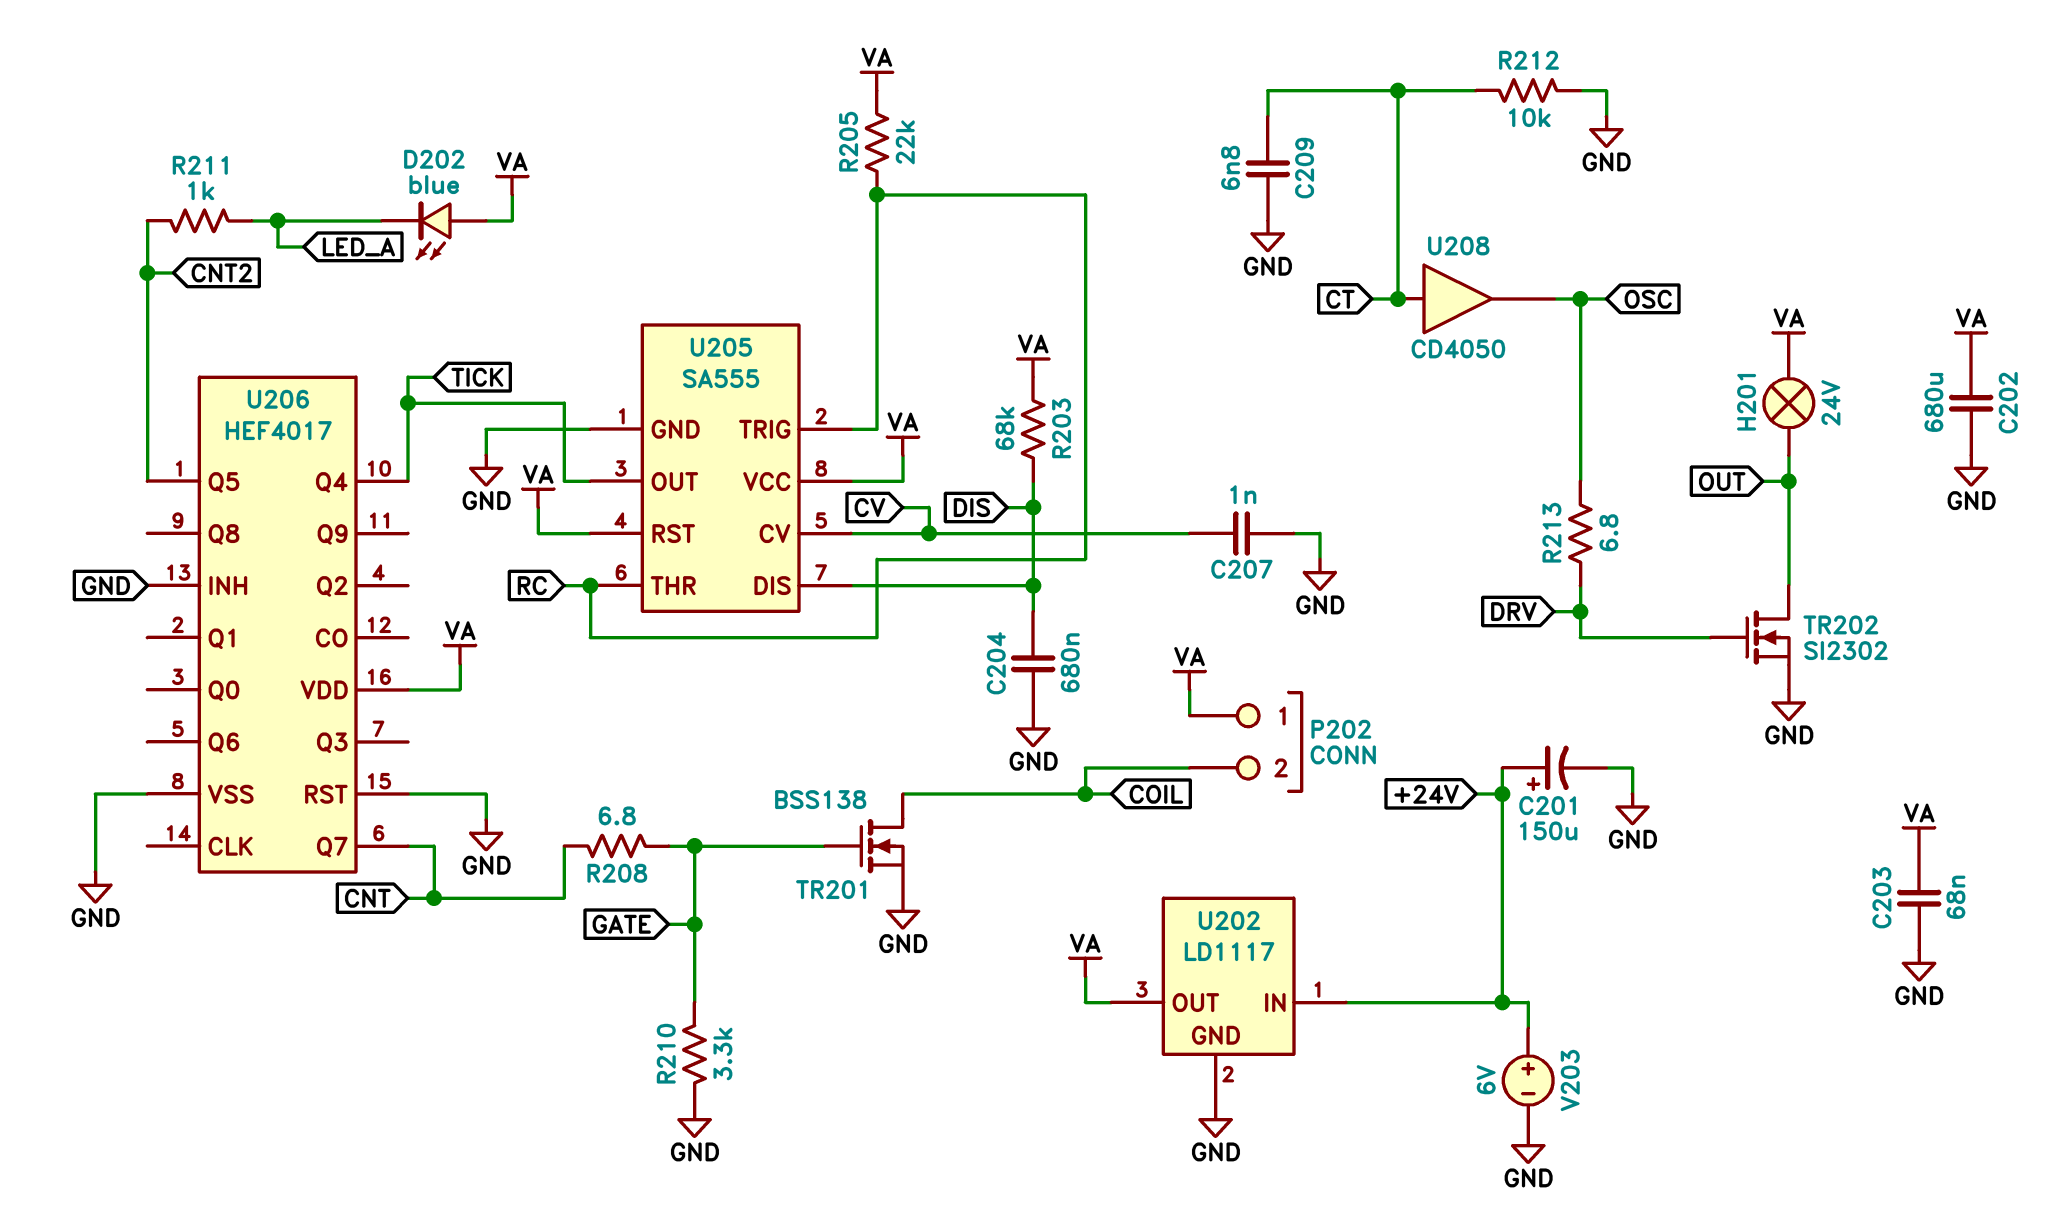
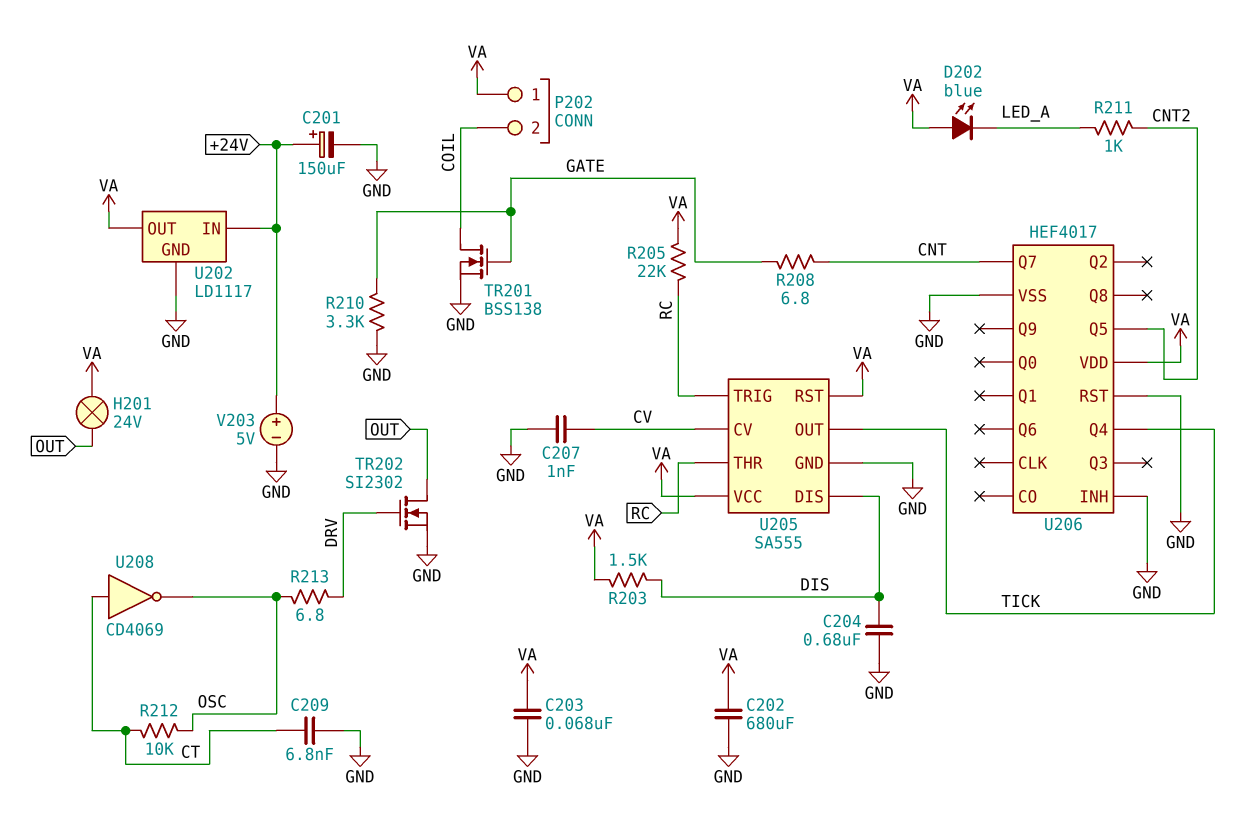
R203: 68k (DIS, VA) -> 1.5k (DIS, VA)
R212: 10k (CT, GND) -> 10k (CT, OSC)
U208: buffer CD4050 (in CT, out OSC) -> NOT CD4069 (in CT, out OSC)
V203: 6V (plus +24V, minus GND) -> 5V (plus +24V, minus GND)

